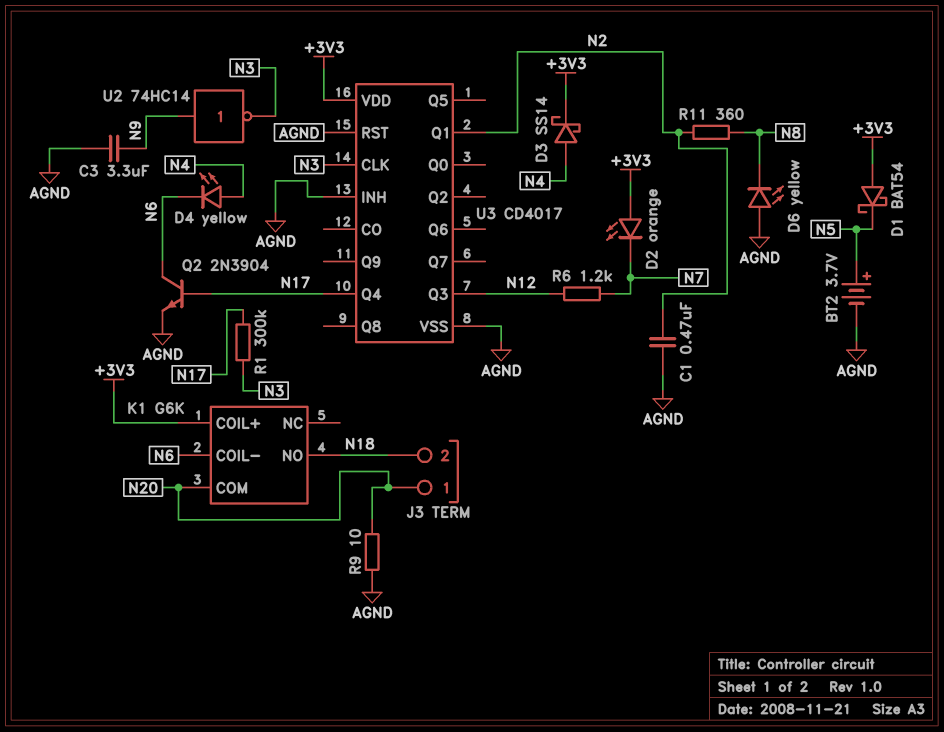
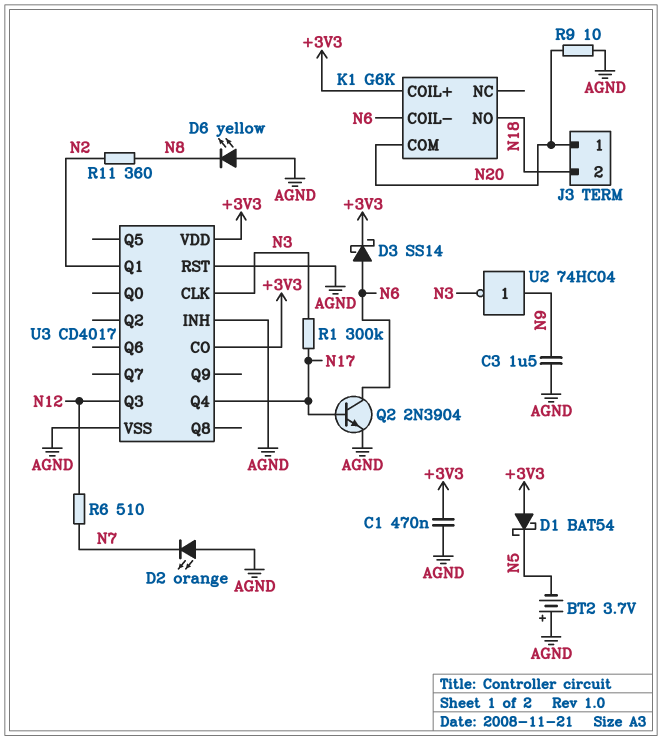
BT2: 3.7V (plus N5, minus AGND) -> 3.7V (plus AGND, minus N5)
C1: 470nF (AGND, N2) -> 470nF (+3V3, AGND)
C3: 3.3uF (AGND, N9) -> 1.5uF (AGND, N9)
D2: LED orange (A +3V3, K N7) -> LED orange (A AGND, K N7)
D3: schottky SS14 (A N4, K +3V3) -> schottky SS14 (A N6, K +3V3)
D4: LED yellow (A N4, K N6) -> none
R6: 1.2k (N7, N12) -> 510 (N7, N12)
U2: NOT 74HC14 (in N9, out N3) -> NOT 74HC04 (in N9, out N3)
U3 pin CO: none -> +3V3

